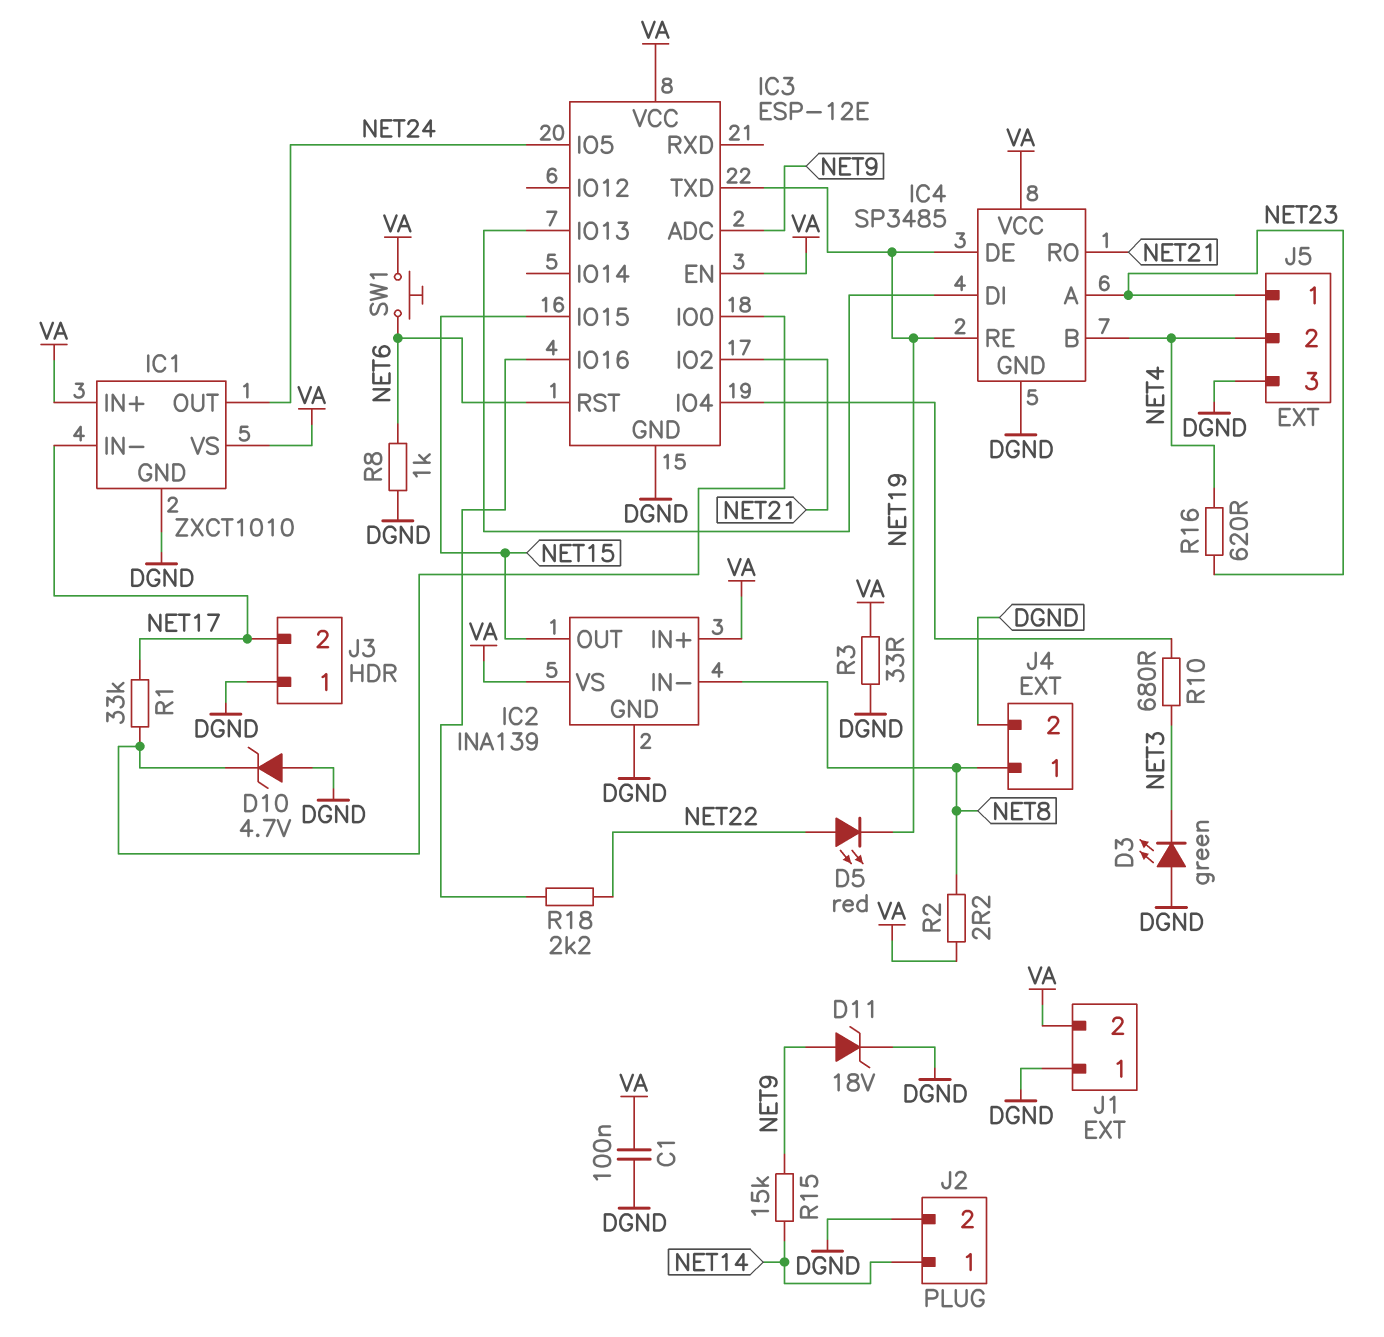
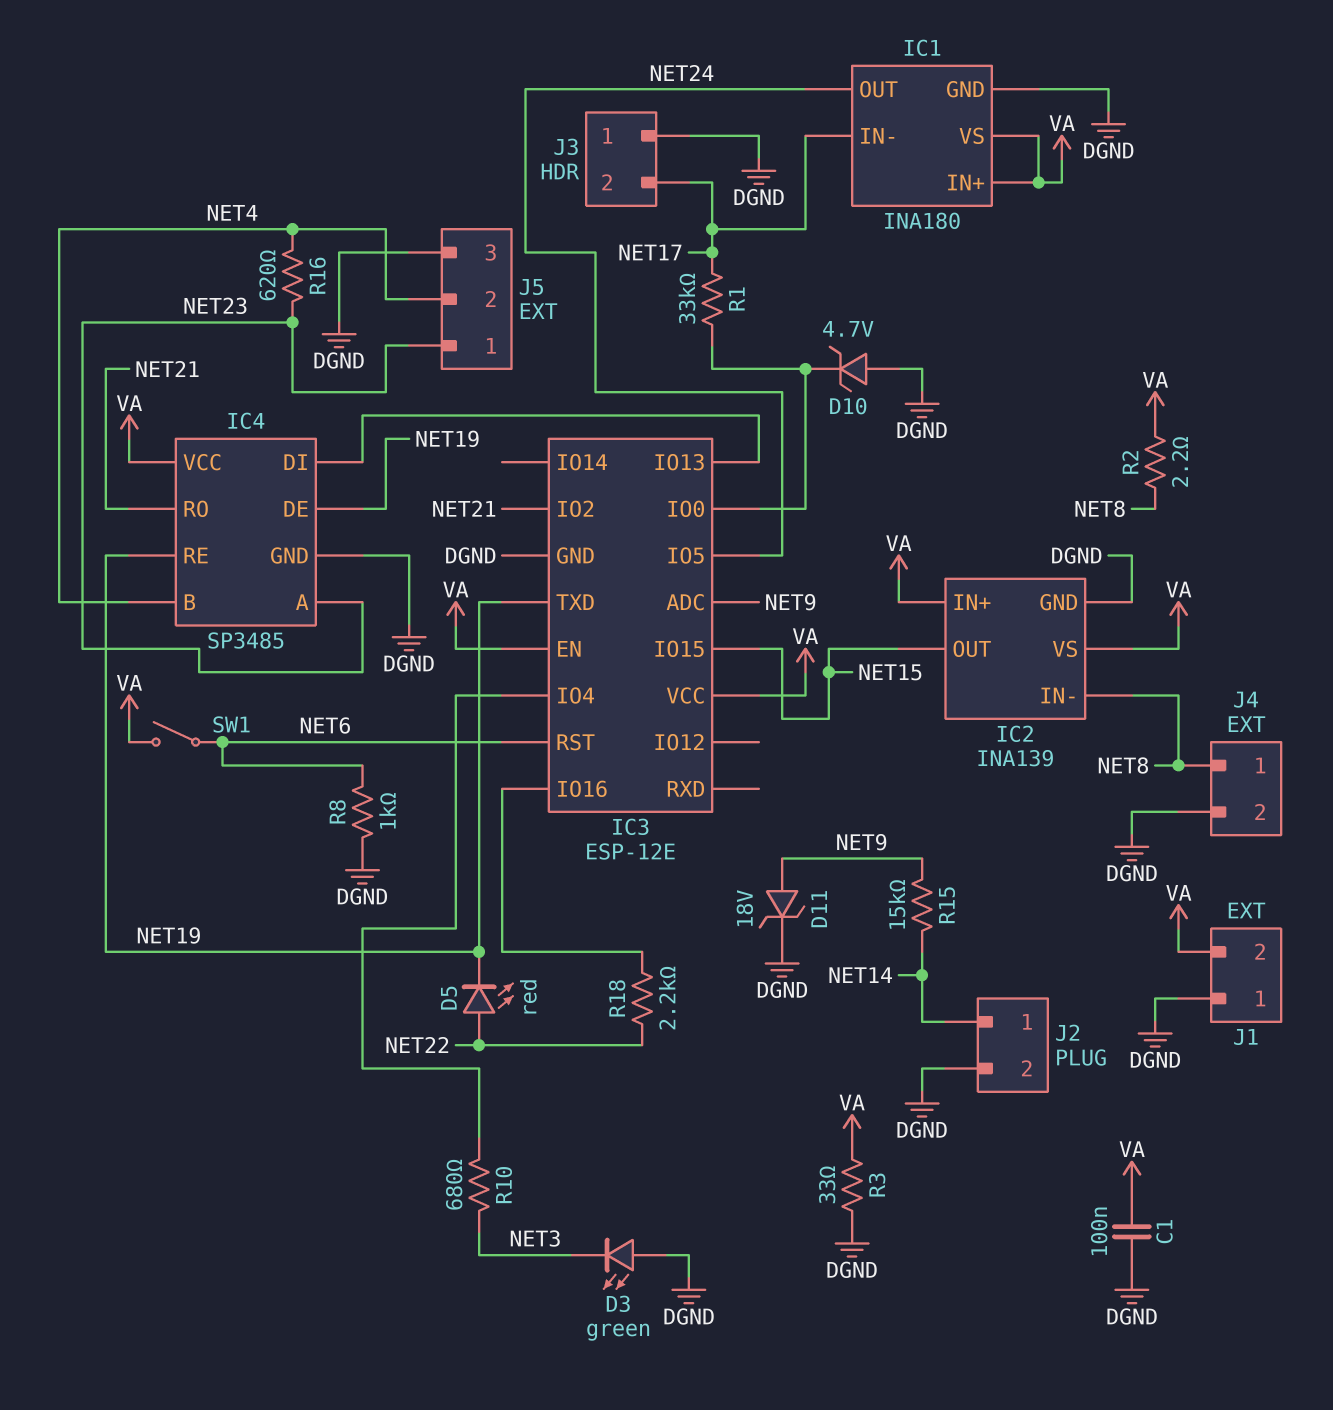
IC1: ZXCT1010 -> INA180
SW1: button (NET6, VA) -> switch (NET6, VA)

